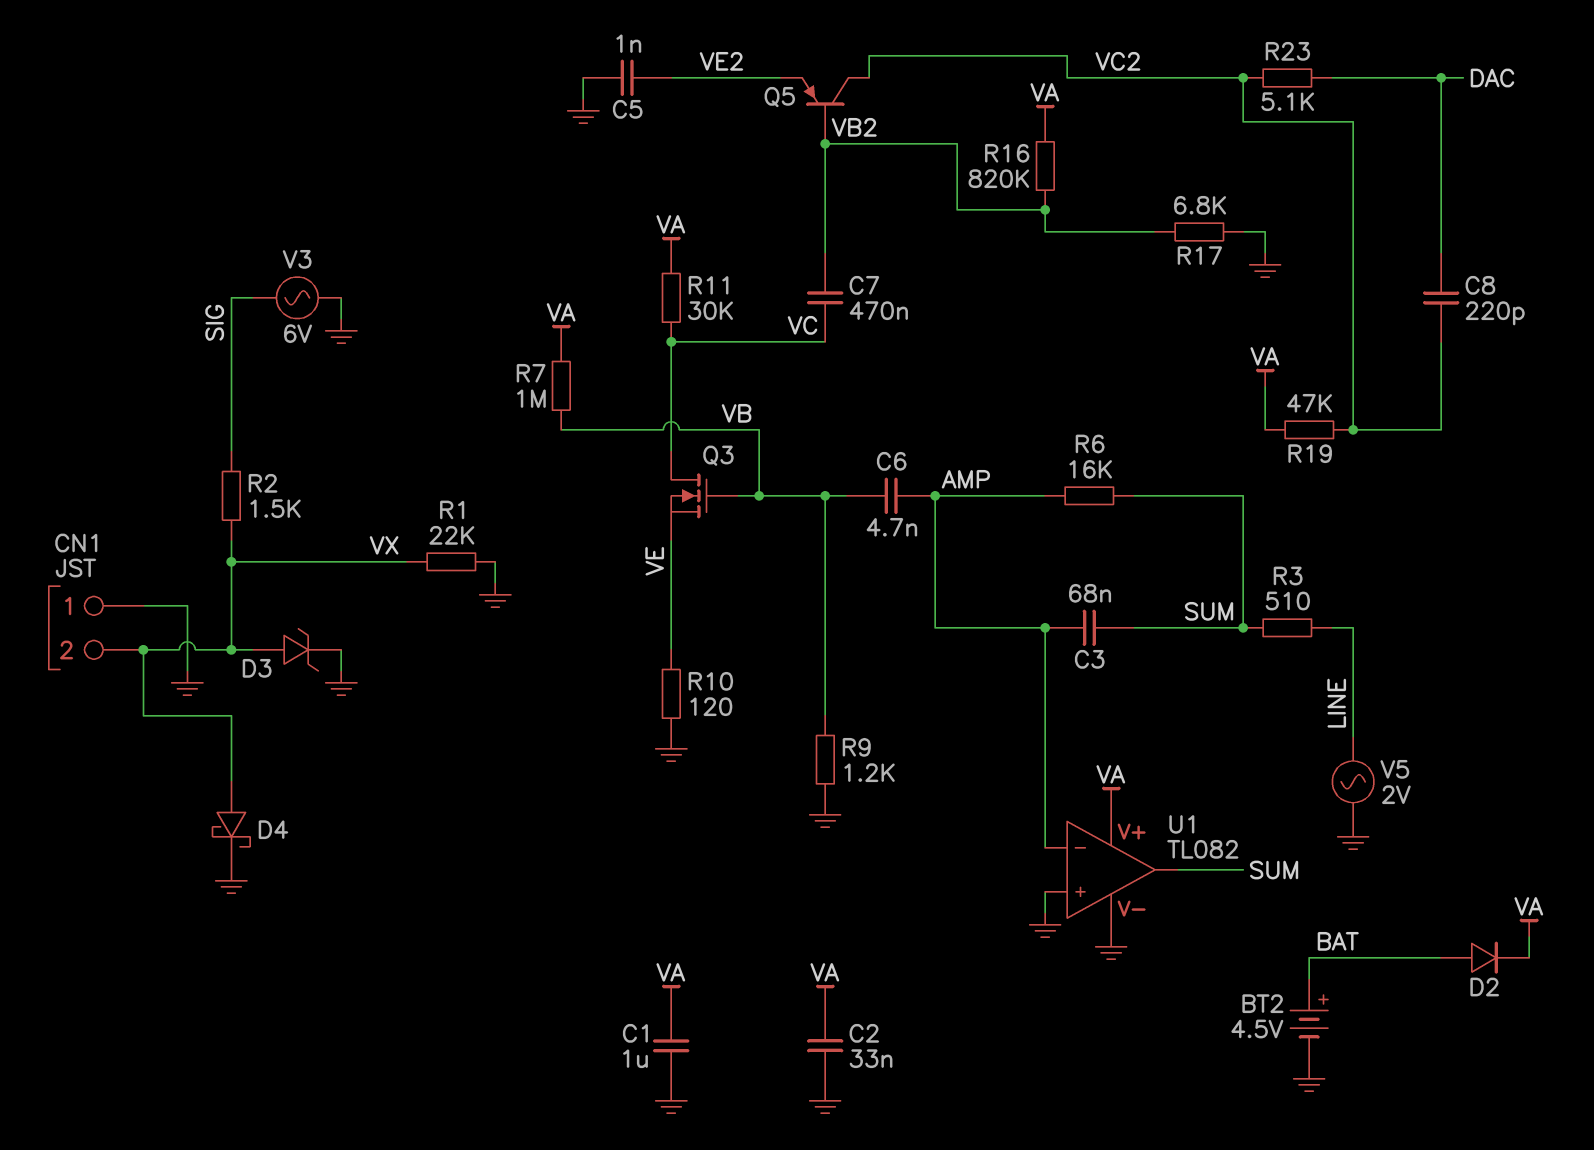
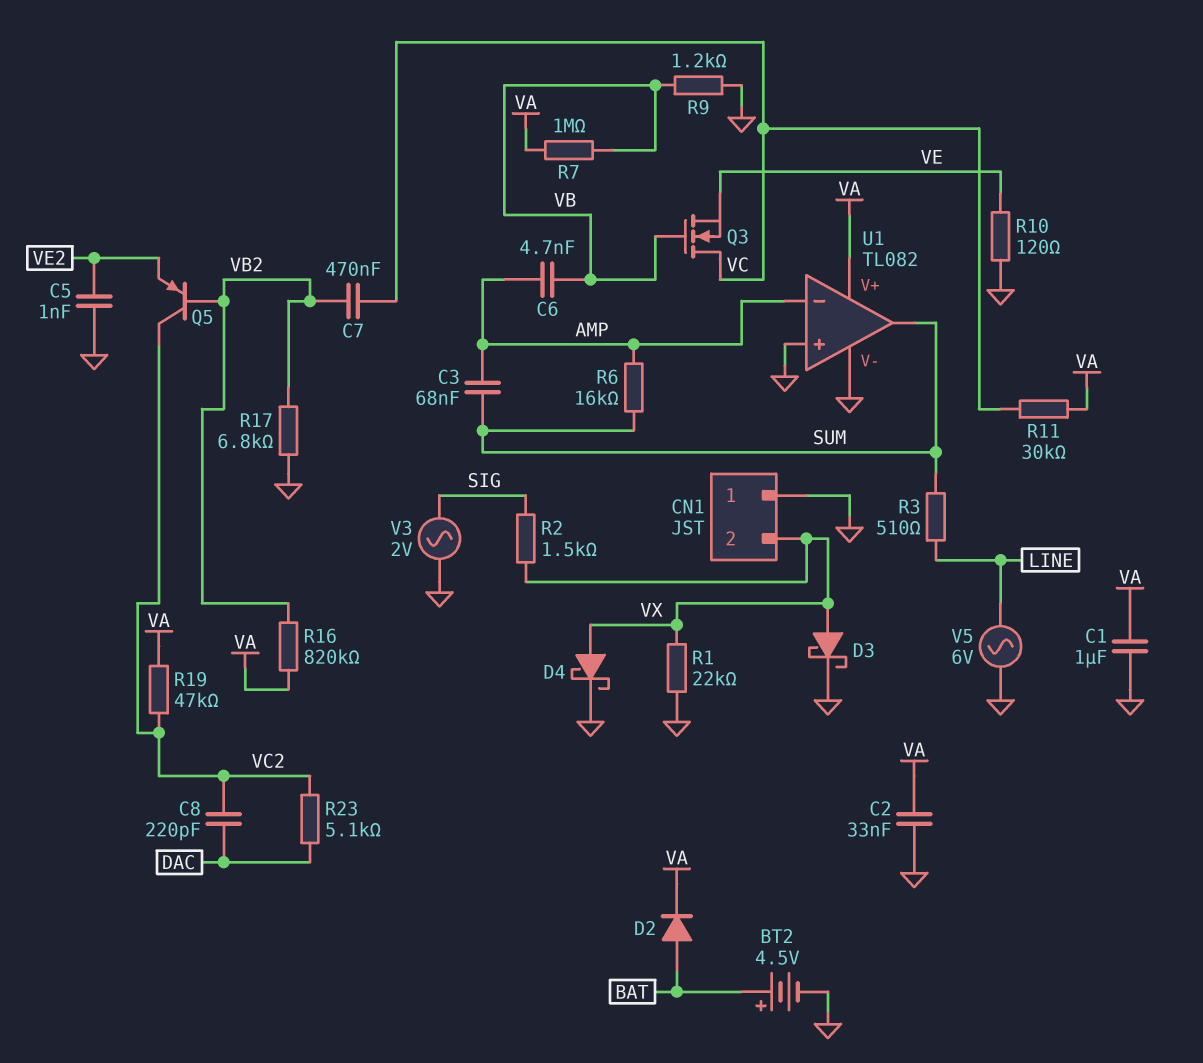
D3: zener (A VX, K GND) -> schottky (A VX, K GND)
V3: AC 6V (GND, SIG) -> AC 2V (GND, SIG)
V5: AC 2V (GND, LINE) -> AC 6V (GND, LINE)

